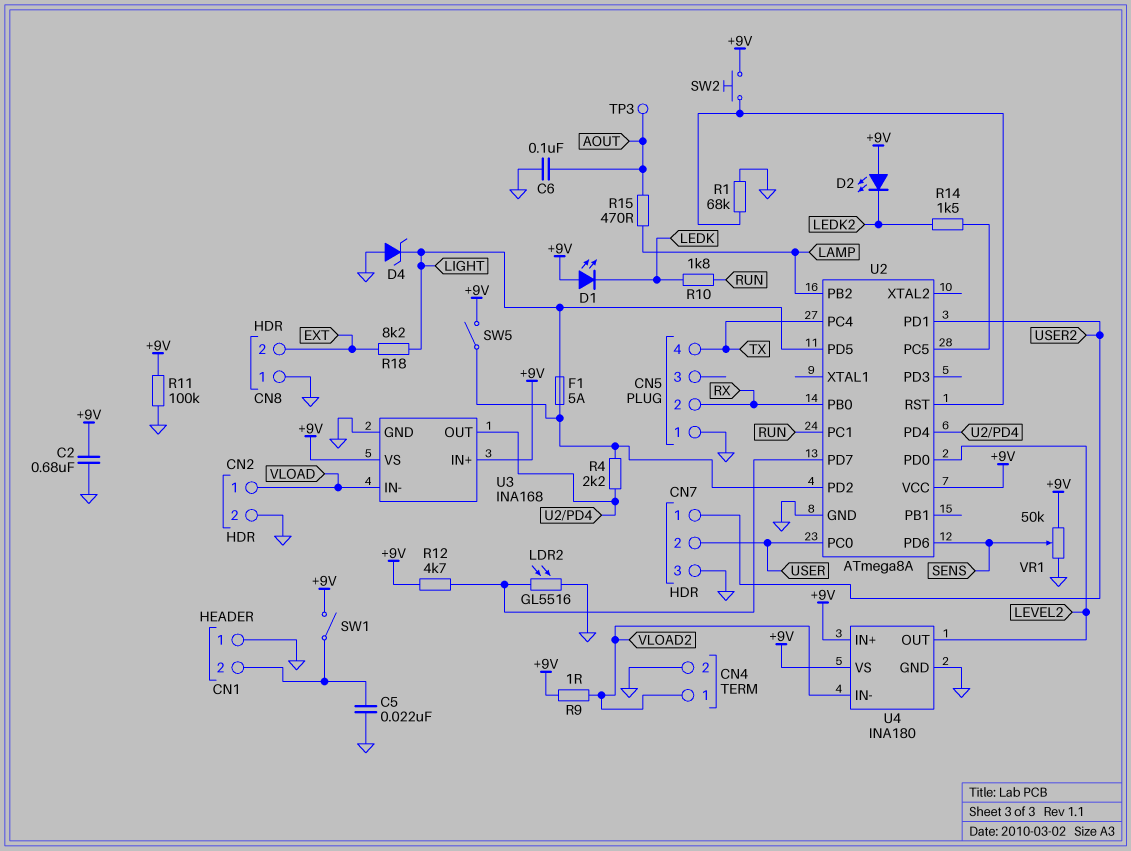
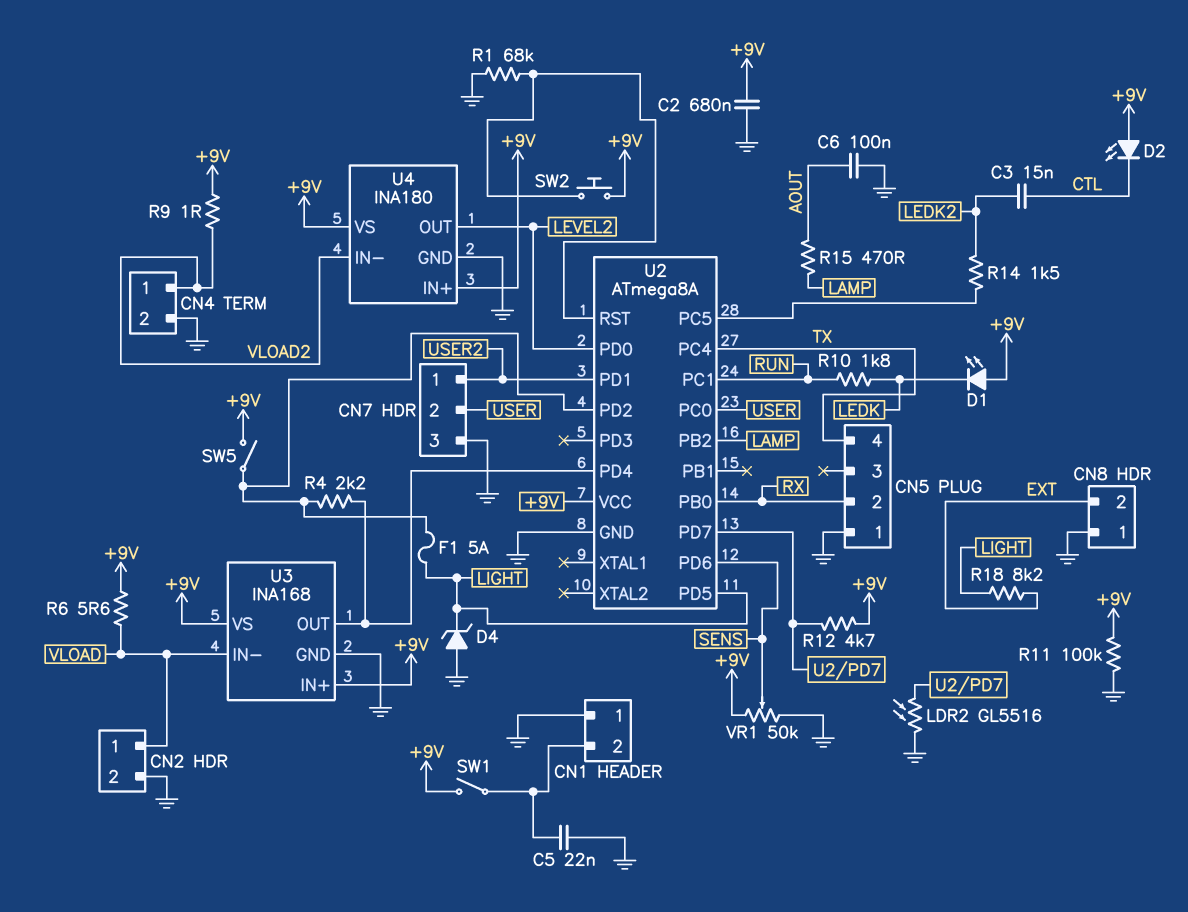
C3: none -> 15nF (CTL, LEDK2)
D2: LED (A +9V, K LEDK2) -> LED (A +9V, K CTL)
R6: none -> 5.6 (+9V, VLOAD)
TP3: test point (AOUT) -> none

